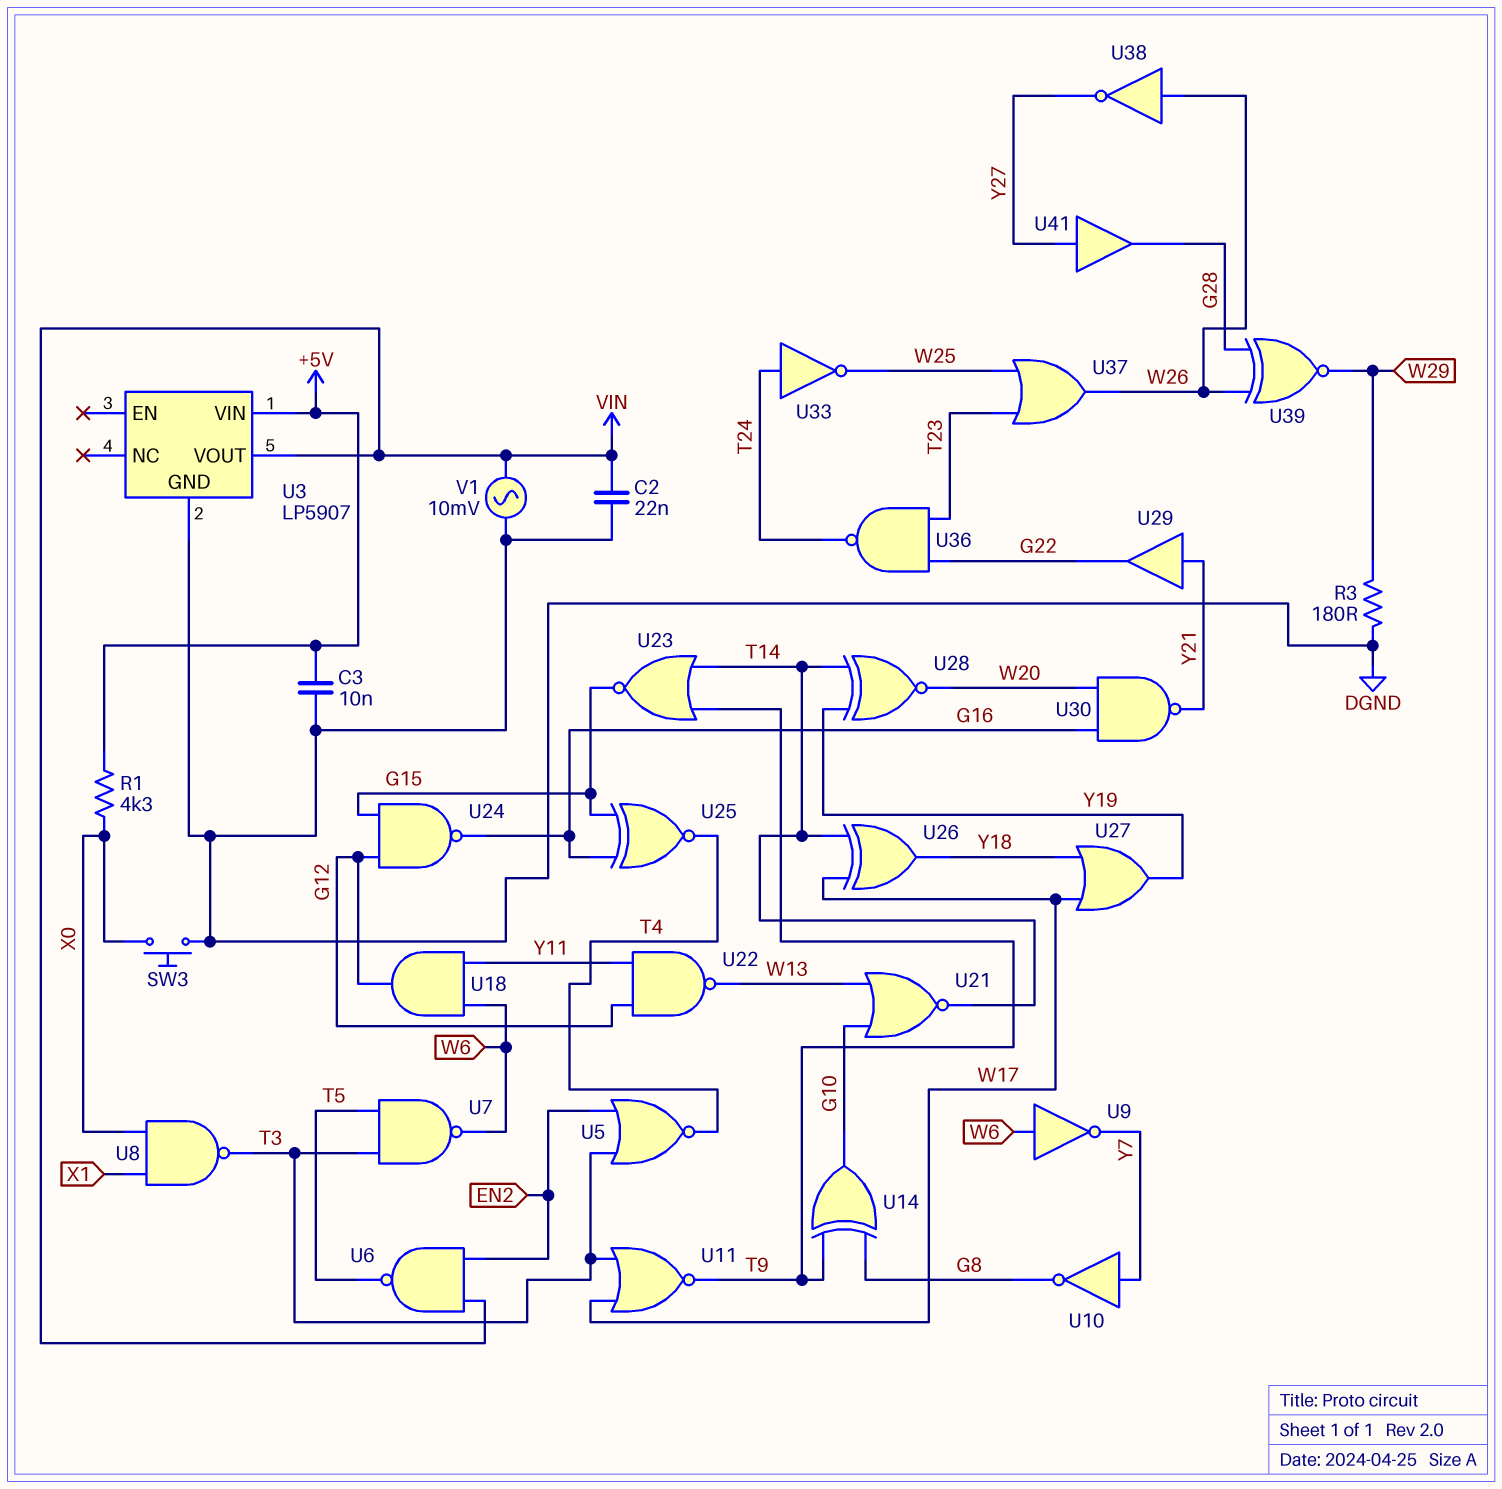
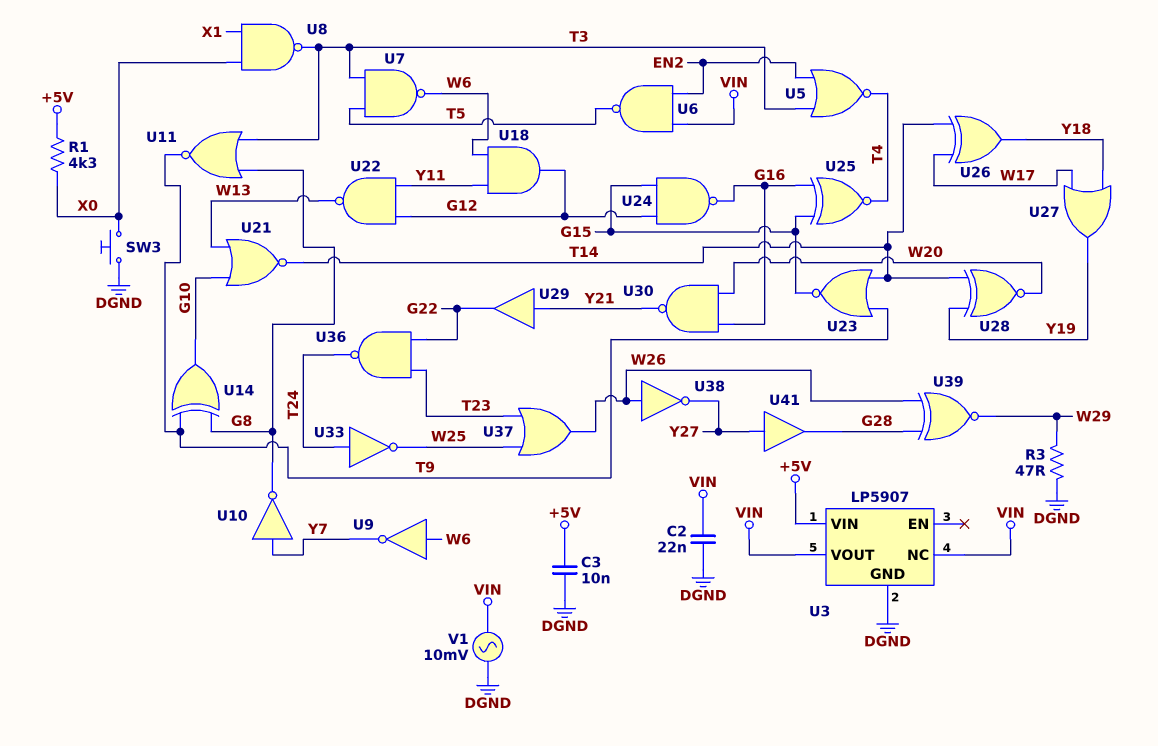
R3: 180 (DGND, W29) -> 47 (DGND, W29)
U3 pin NC: none -> VIN
U11: NOR (in T3, in W17, out T9) -> NOR (in G8, in T3, out T9)

